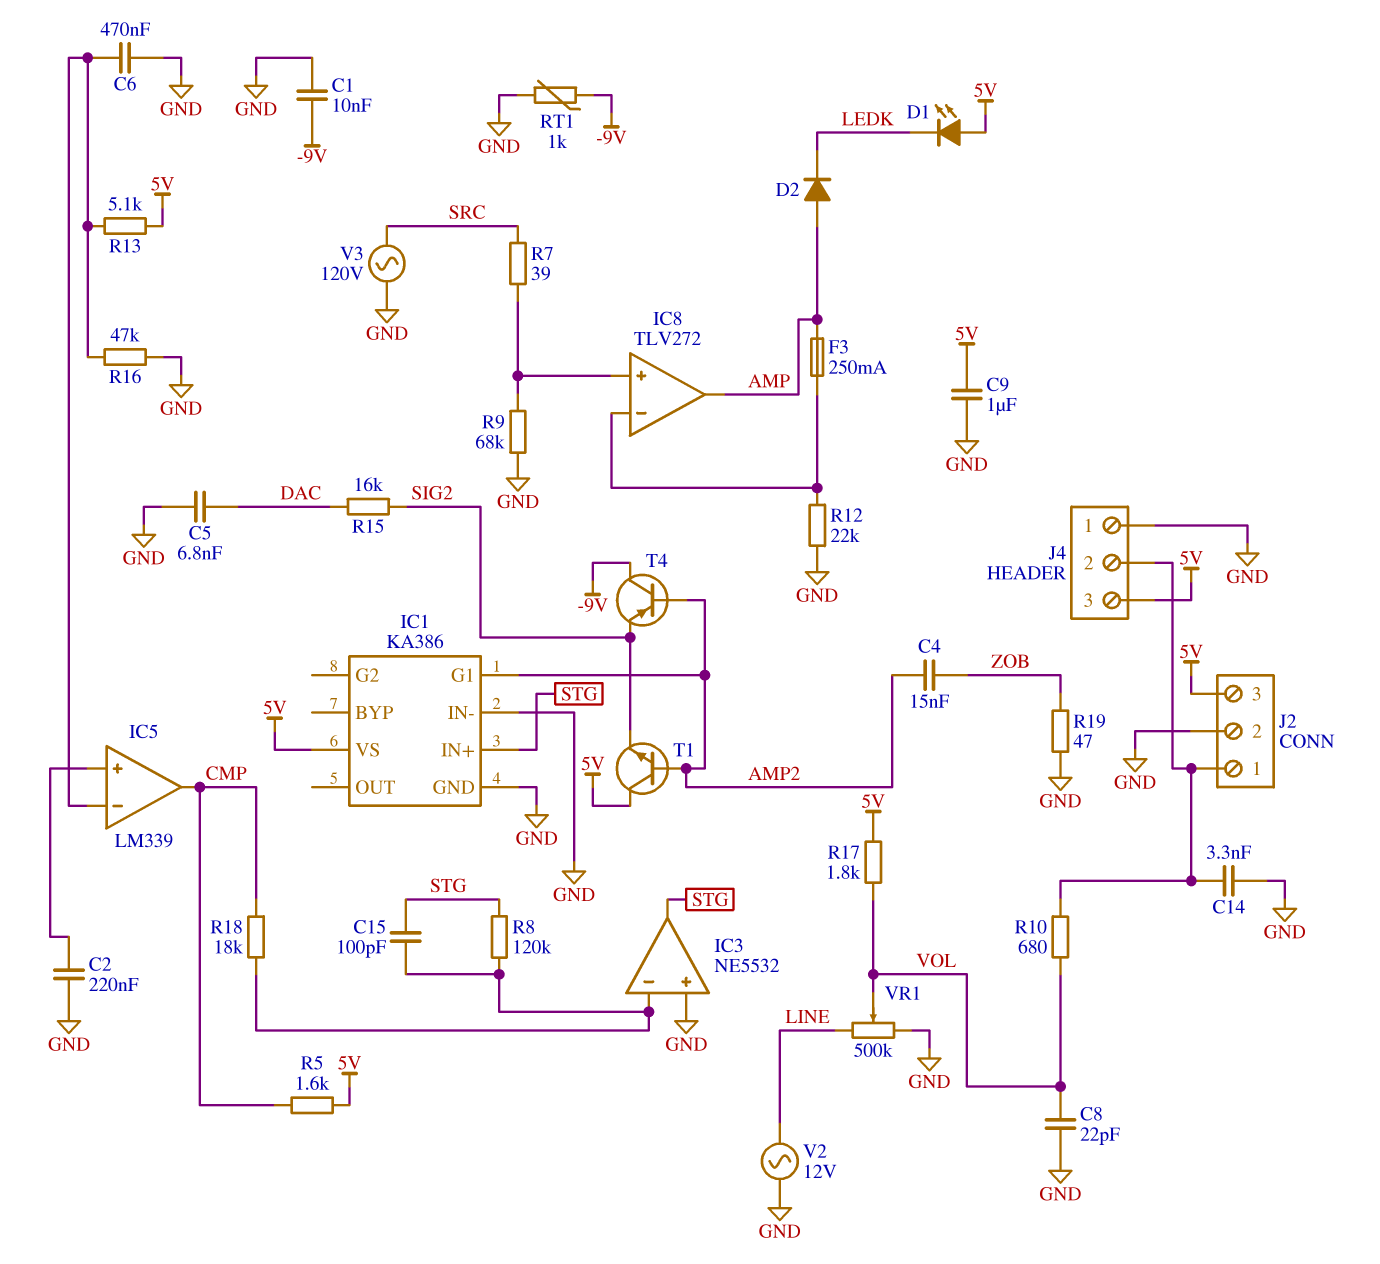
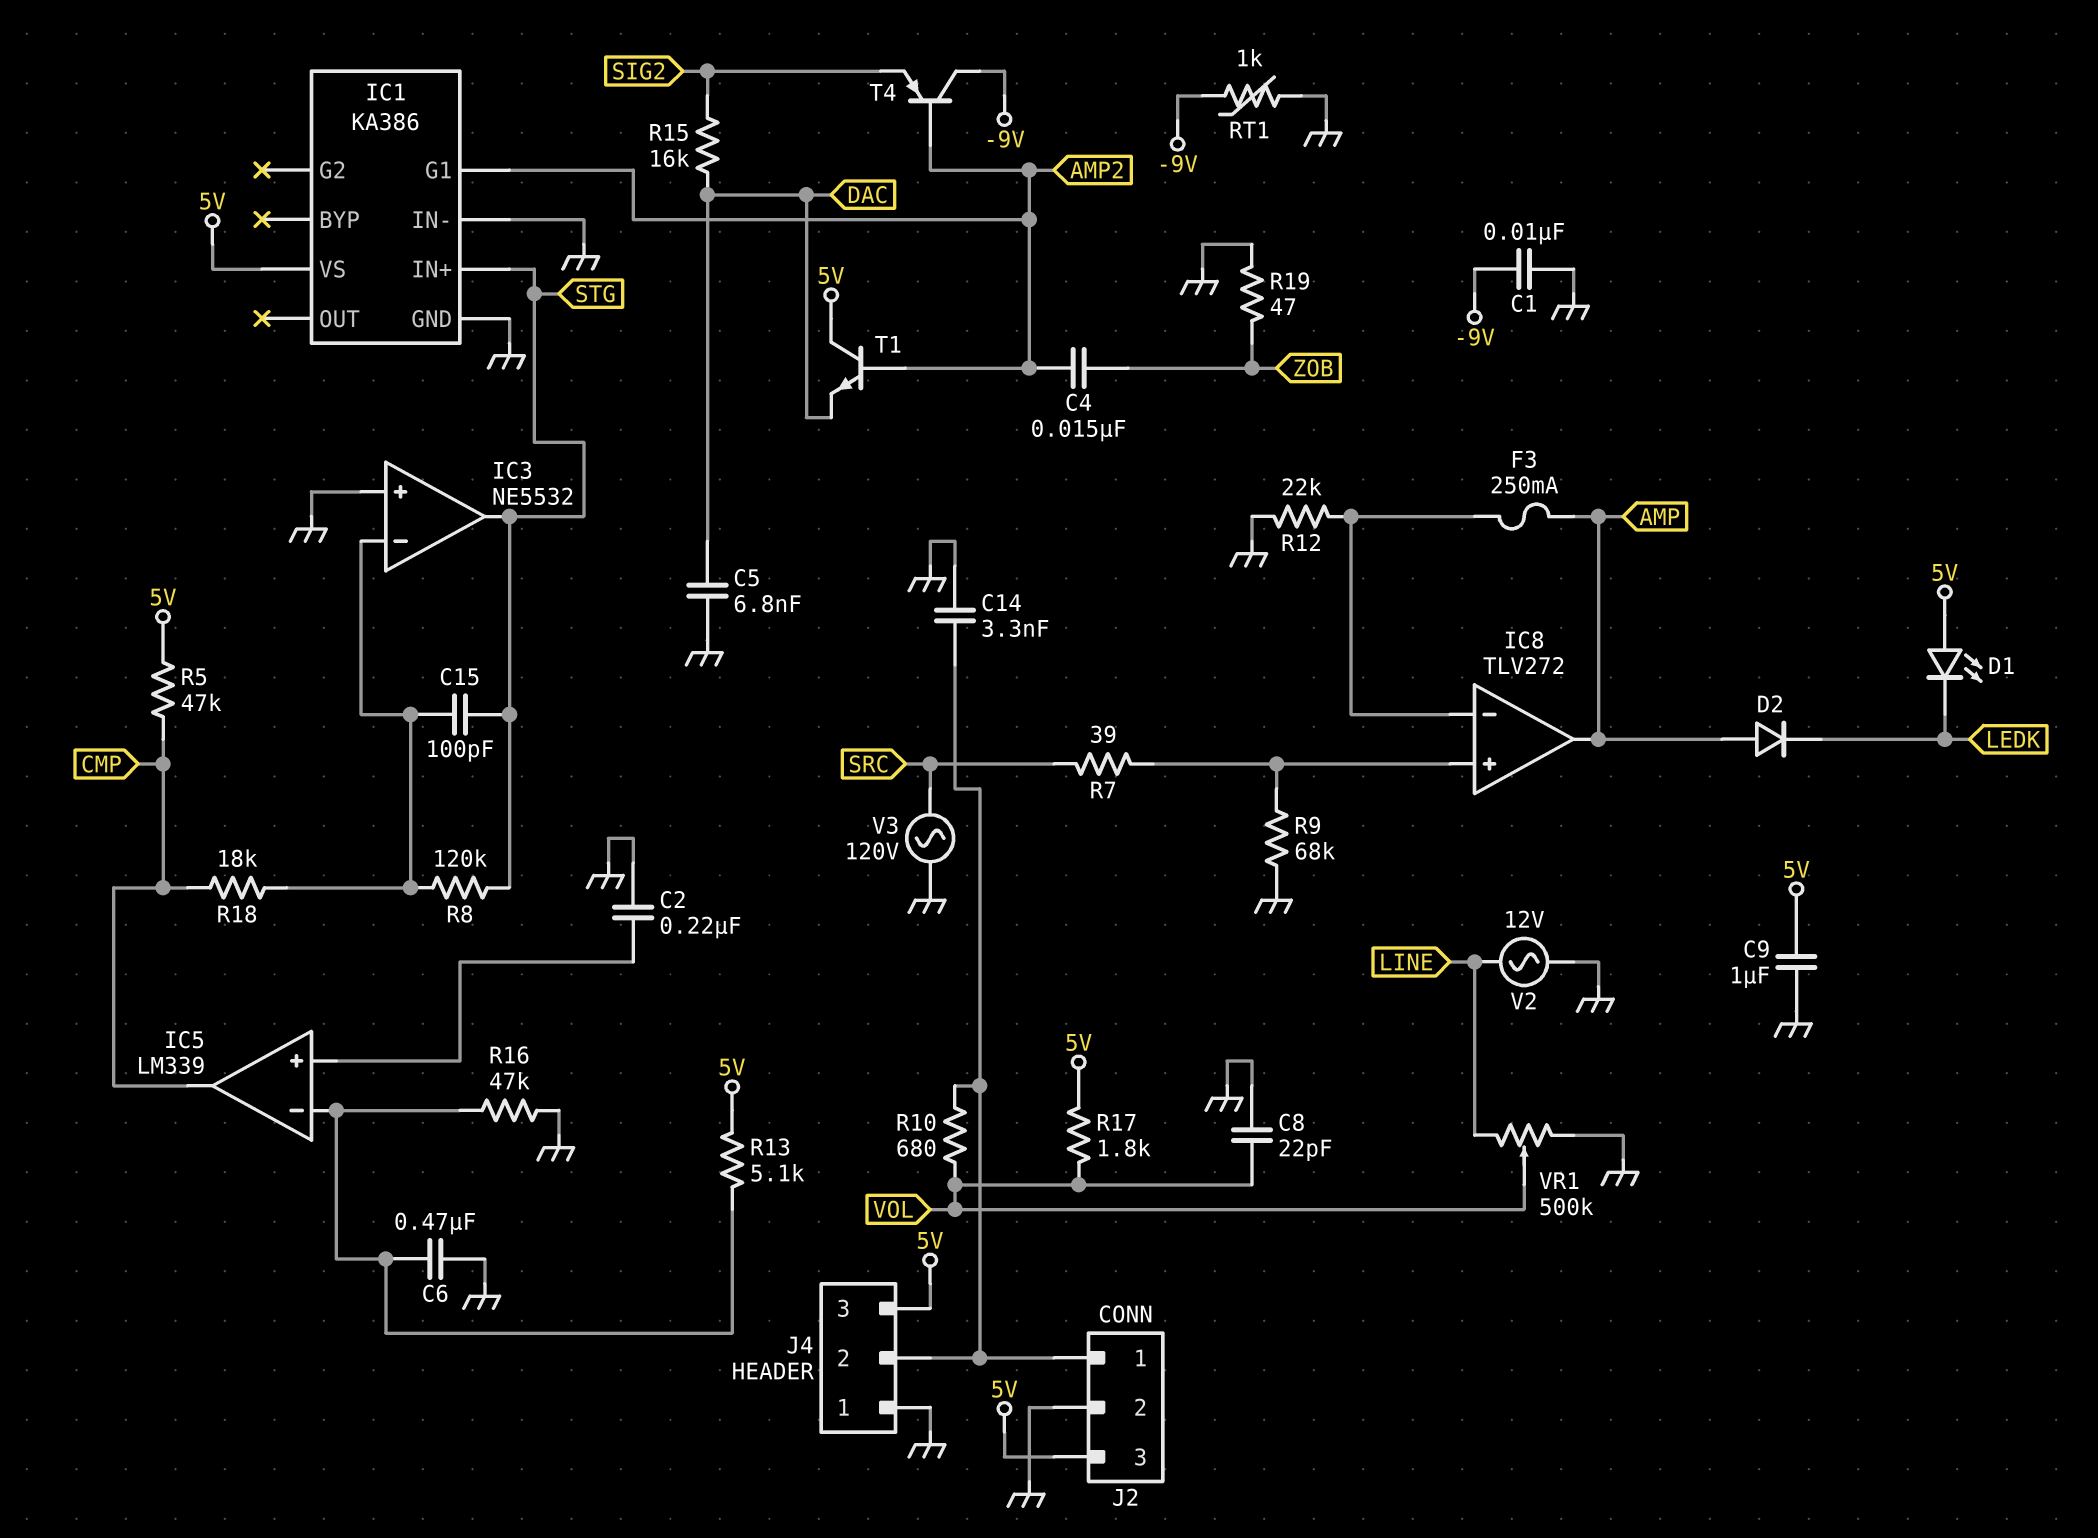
R5: 1.6k (5V, CMP) -> 47k (5V, CMP)
T1: NPN (B AMP2, C 5V, E SIG2) -> NPN (B AMP2, C 5V, E DAC)

